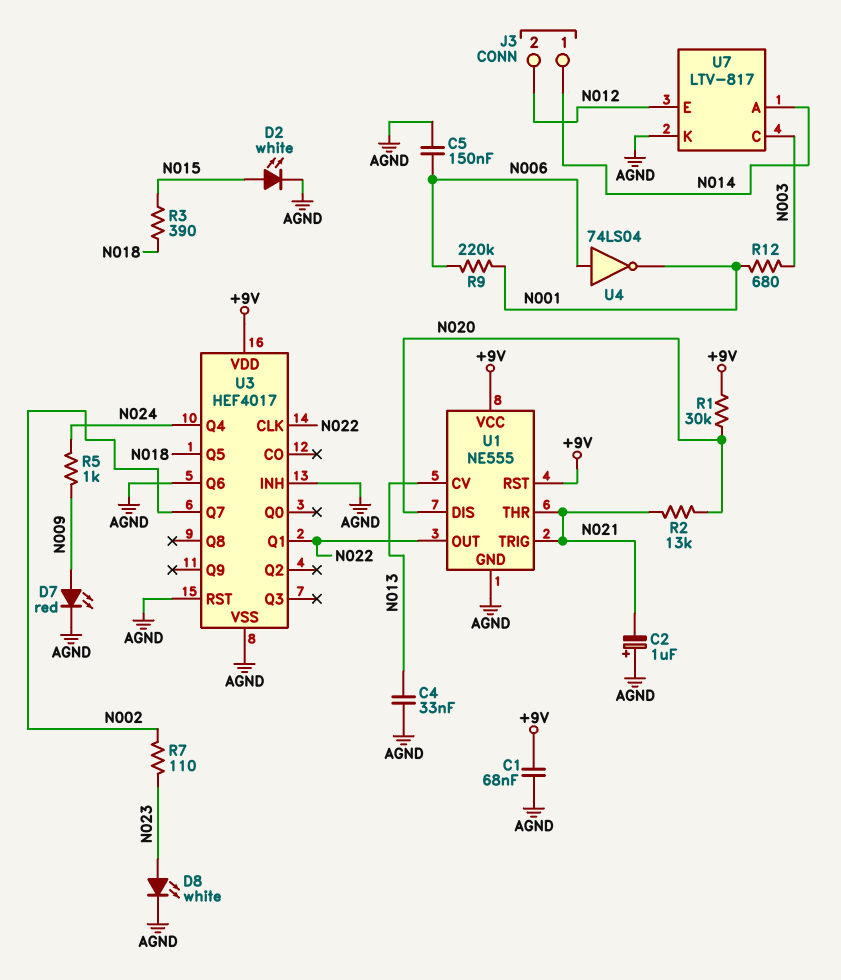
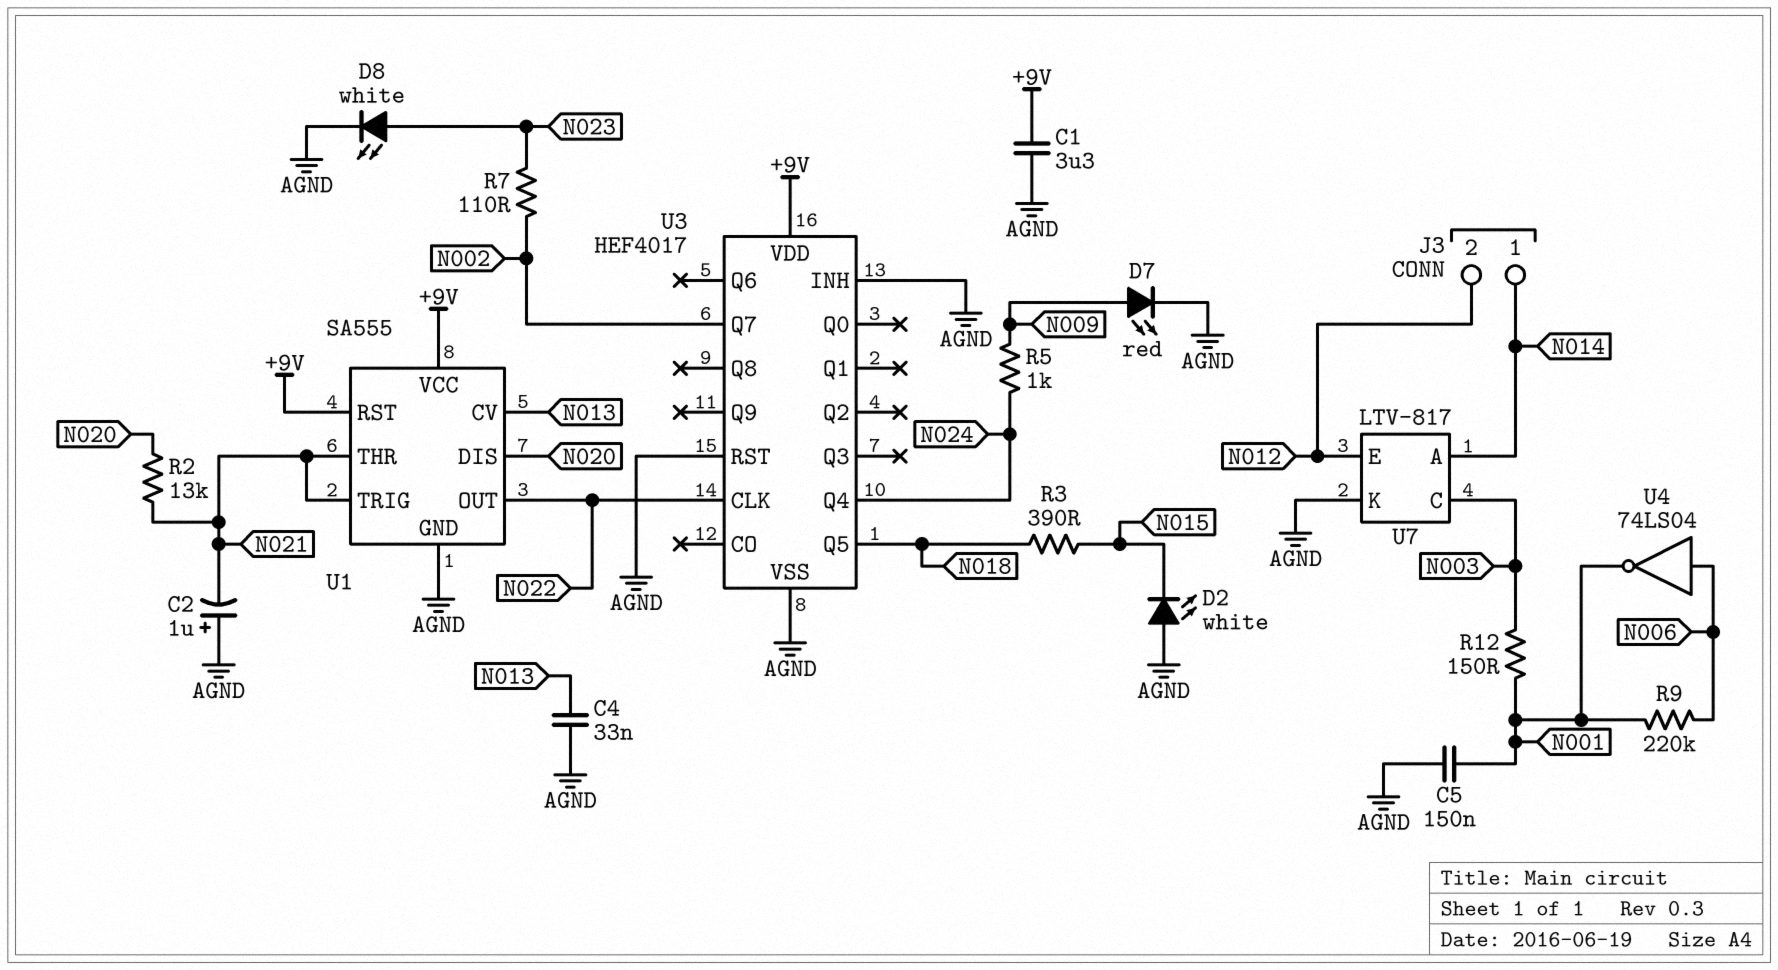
C1: 68nF (+9V, AGND) -> 3.3uF (+9V, AGND)
C5: 150nF (AGND, N006) -> 150nF (AGND, N001)
D2: LED white (A N015, K AGND) -> LED white (A AGND, K N015)
R1: 30k (+9V, N020) -> none
R12: 680 (N001, N003) -> 150 (N001, N003)
U1: NE555 -> SA555
U3 pin Q1: N022 -> none
U3 pin Q6: AGND -> none

